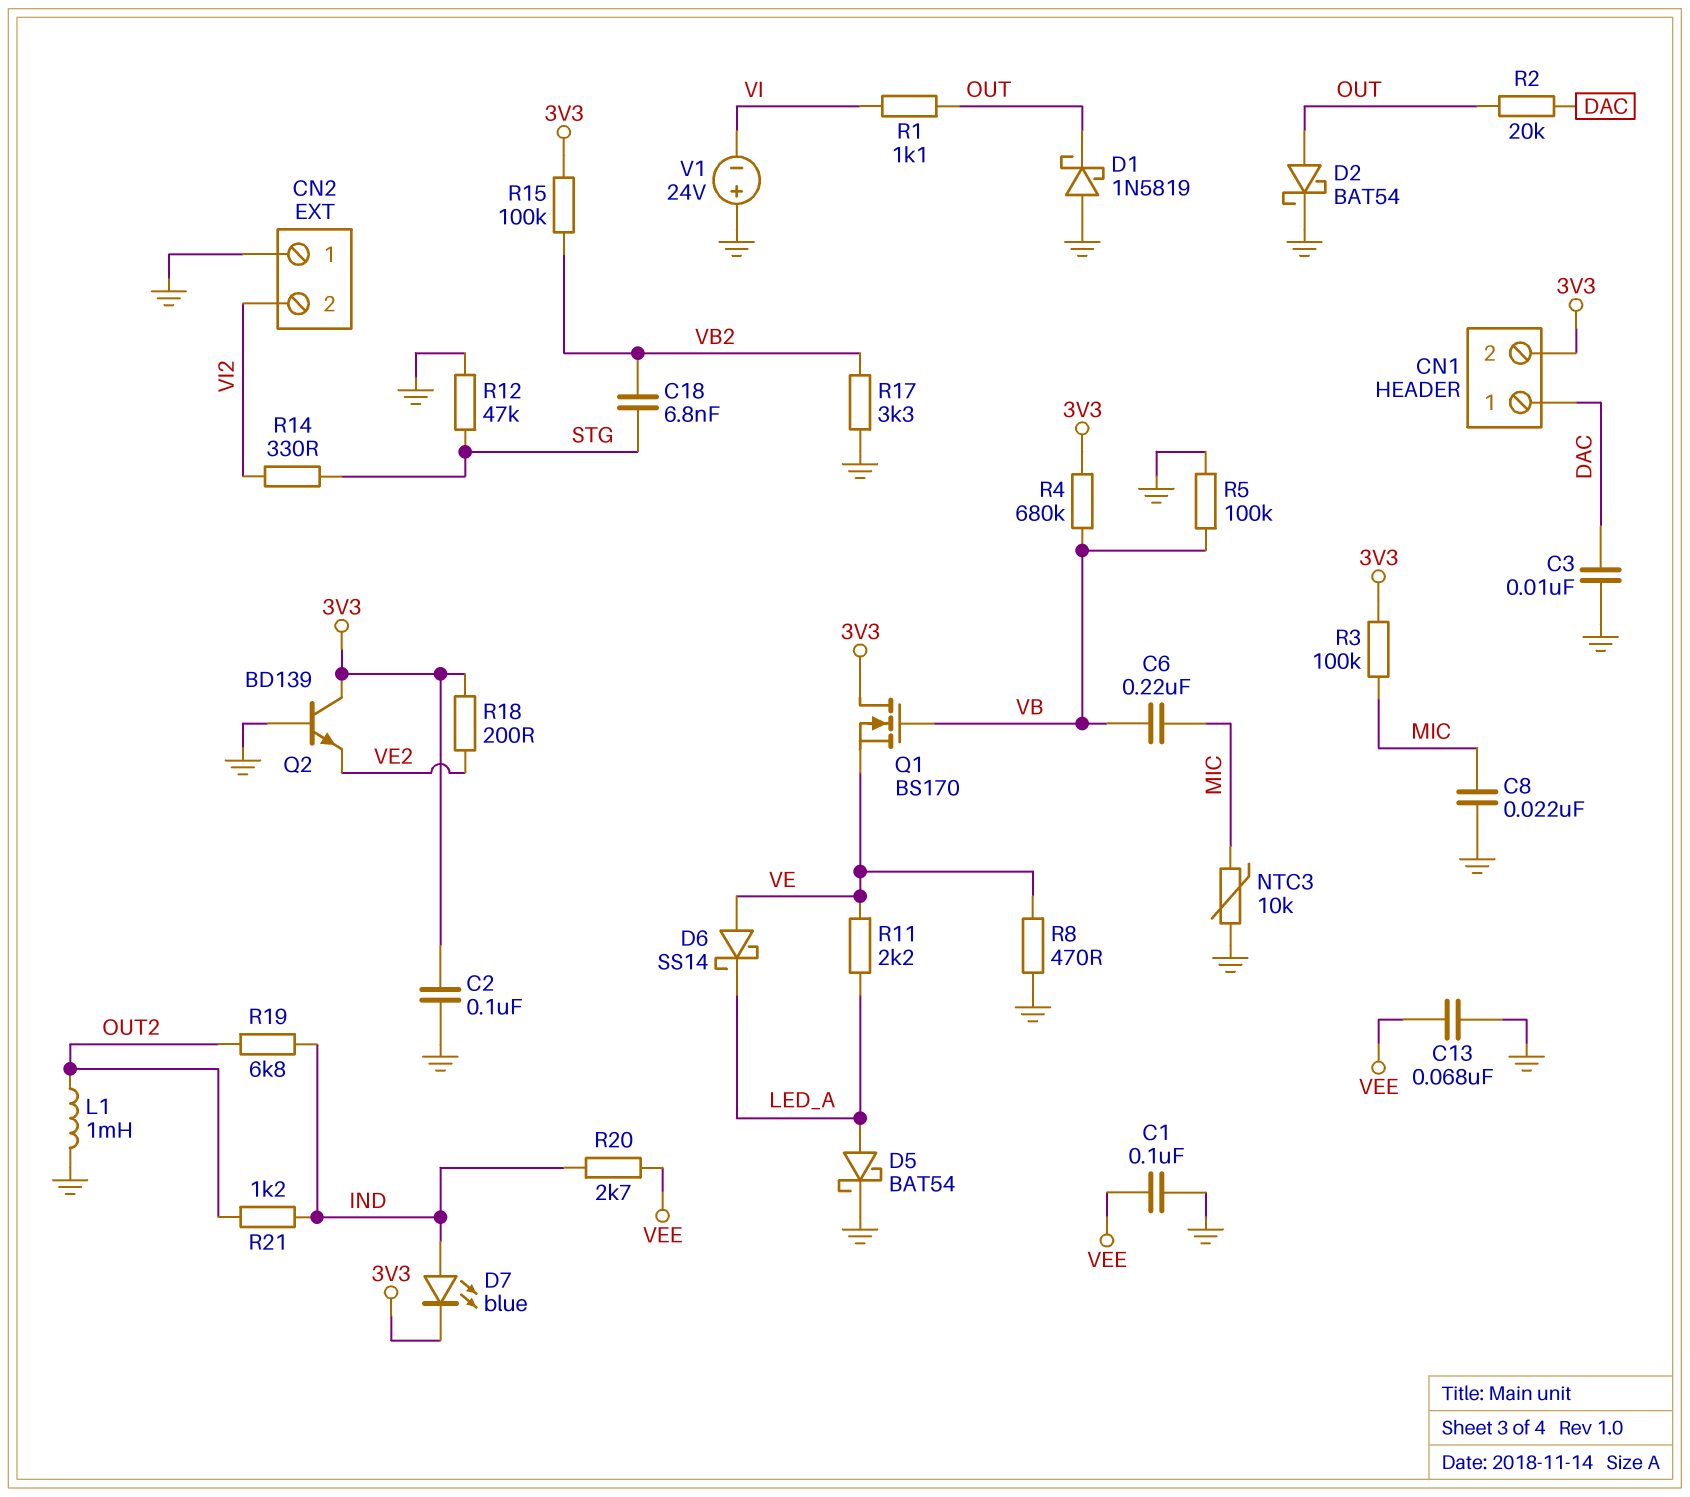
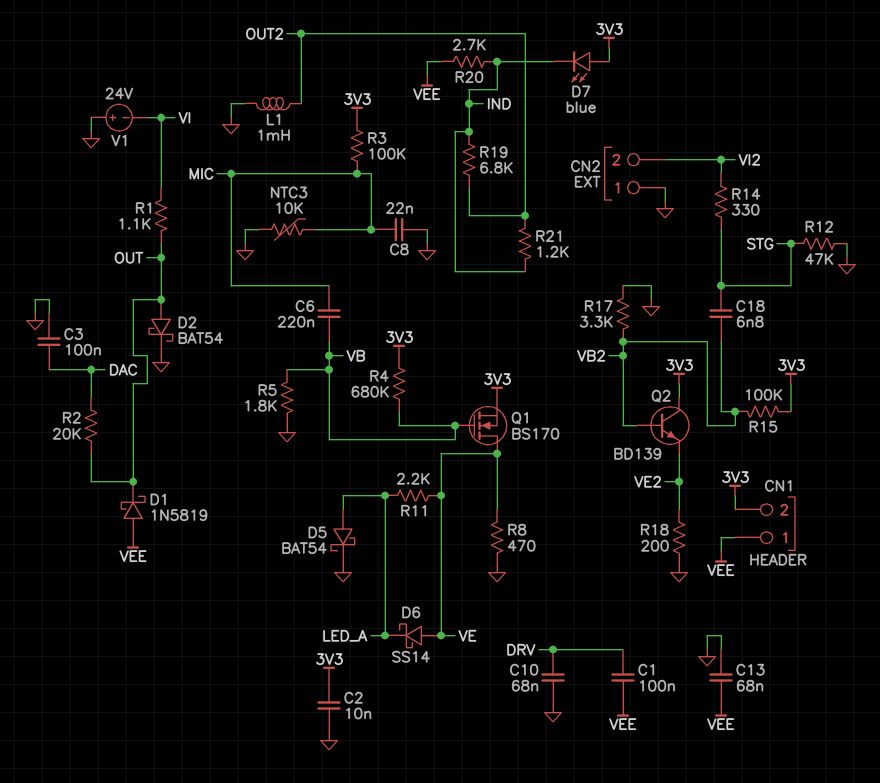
C1: 100nF (GND, VEE) -> 100nF (DRV, VEE)
C2: 100nF (3V3, GND) -> 10nF (3V3, GND)
C3: 10nF (DAC, GND) -> 100nF (DAC, GND)
C10: none -> 68nF (DRV, GND)
CN1 pin 1: DAC -> VEE
D1: schottky 1N5819 (A GND, K OUT) -> schottky 1N5819 (A VEE, K OUT)
D7: LED blue (A IND, K 3V3) -> LED blue (A 3V3, K IND)
Q1: NMOS BS170 (G VB, D 3V3, S VE) -> NMOS BS170 (G VB, D VE, S 3V3)
Q2: NPN BD139 (B GND, C 3V3, E VE2) -> NPN BD139 (B VB2, C 3V3, E VE2)
R5: 100k (GND, VB) -> 1.8k (GND, VB)
R18: 200 (3V3, VE2) -> 200 (GND, VE2)

